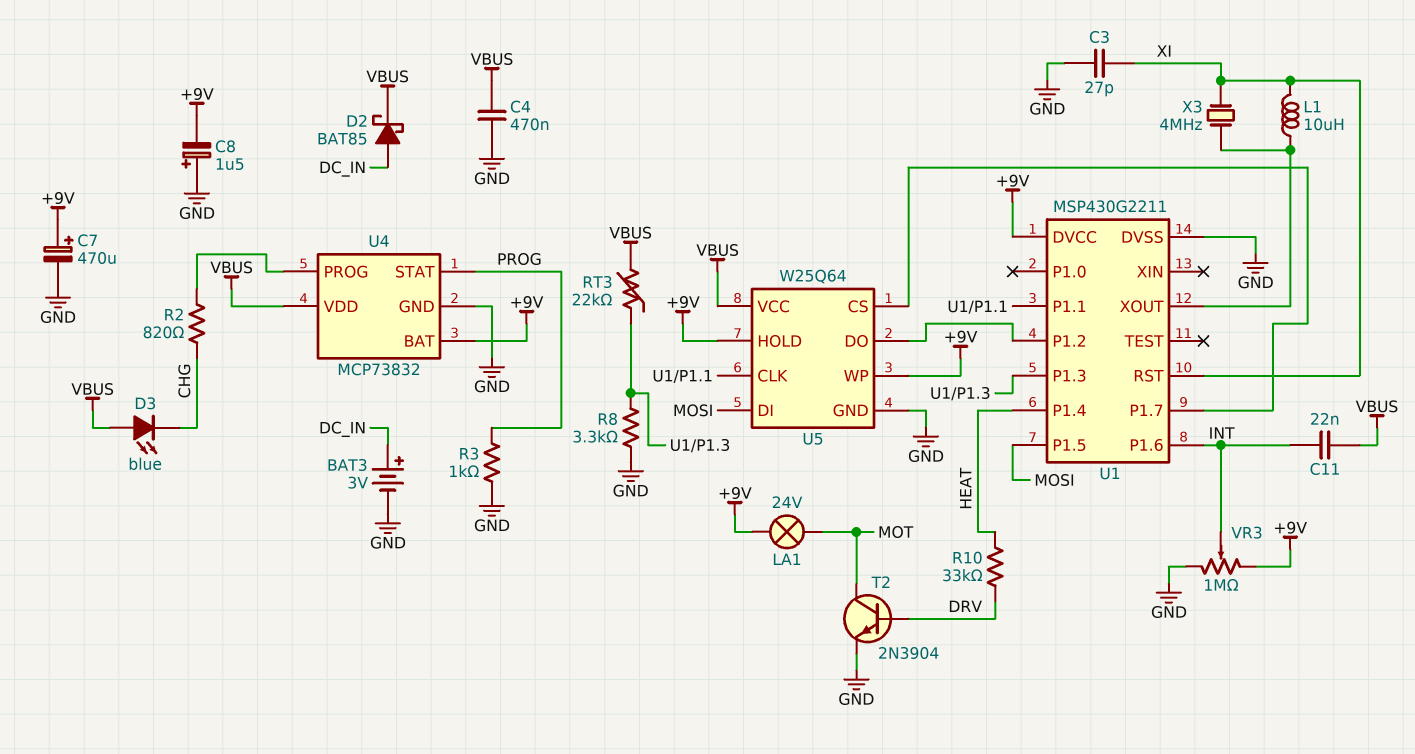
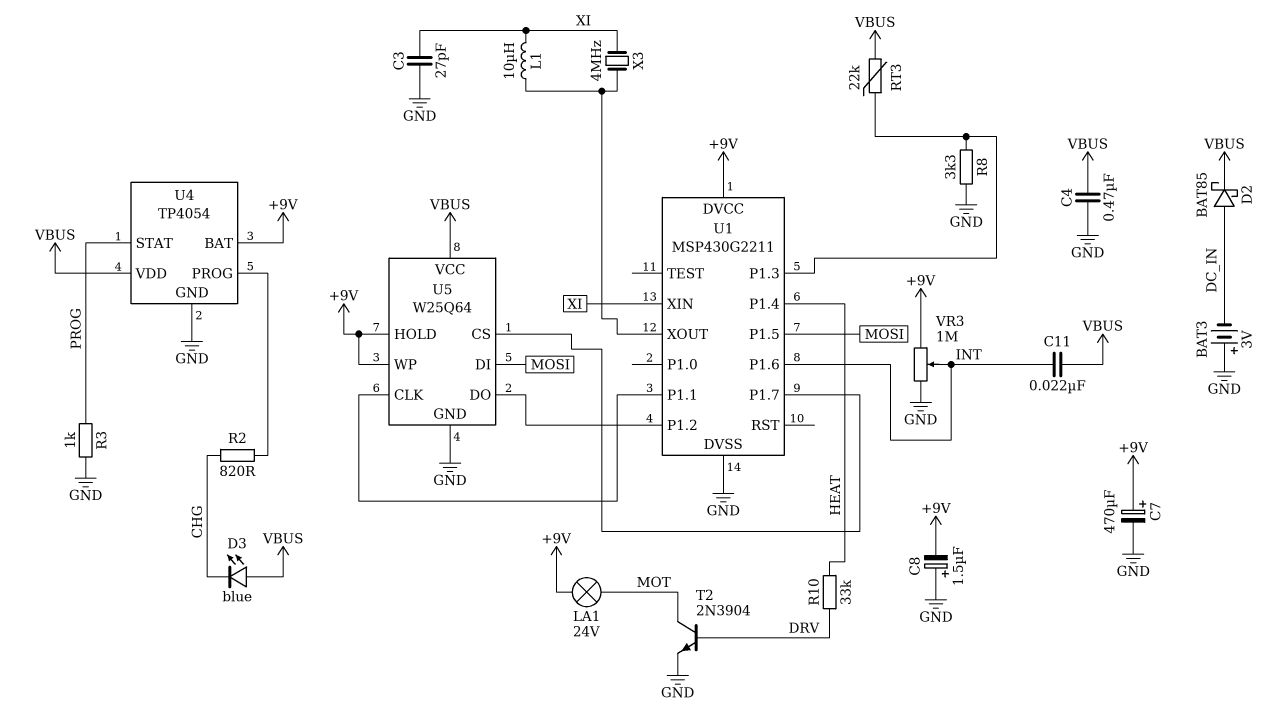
BAT3: 3V (plus DC_IN, minus GND) -> 3V (plus GND, minus DC_IN)
U1 pin RST: XI -> none
U1 pin XIN: none -> XI
U4: MCP73832 -> TP4054

